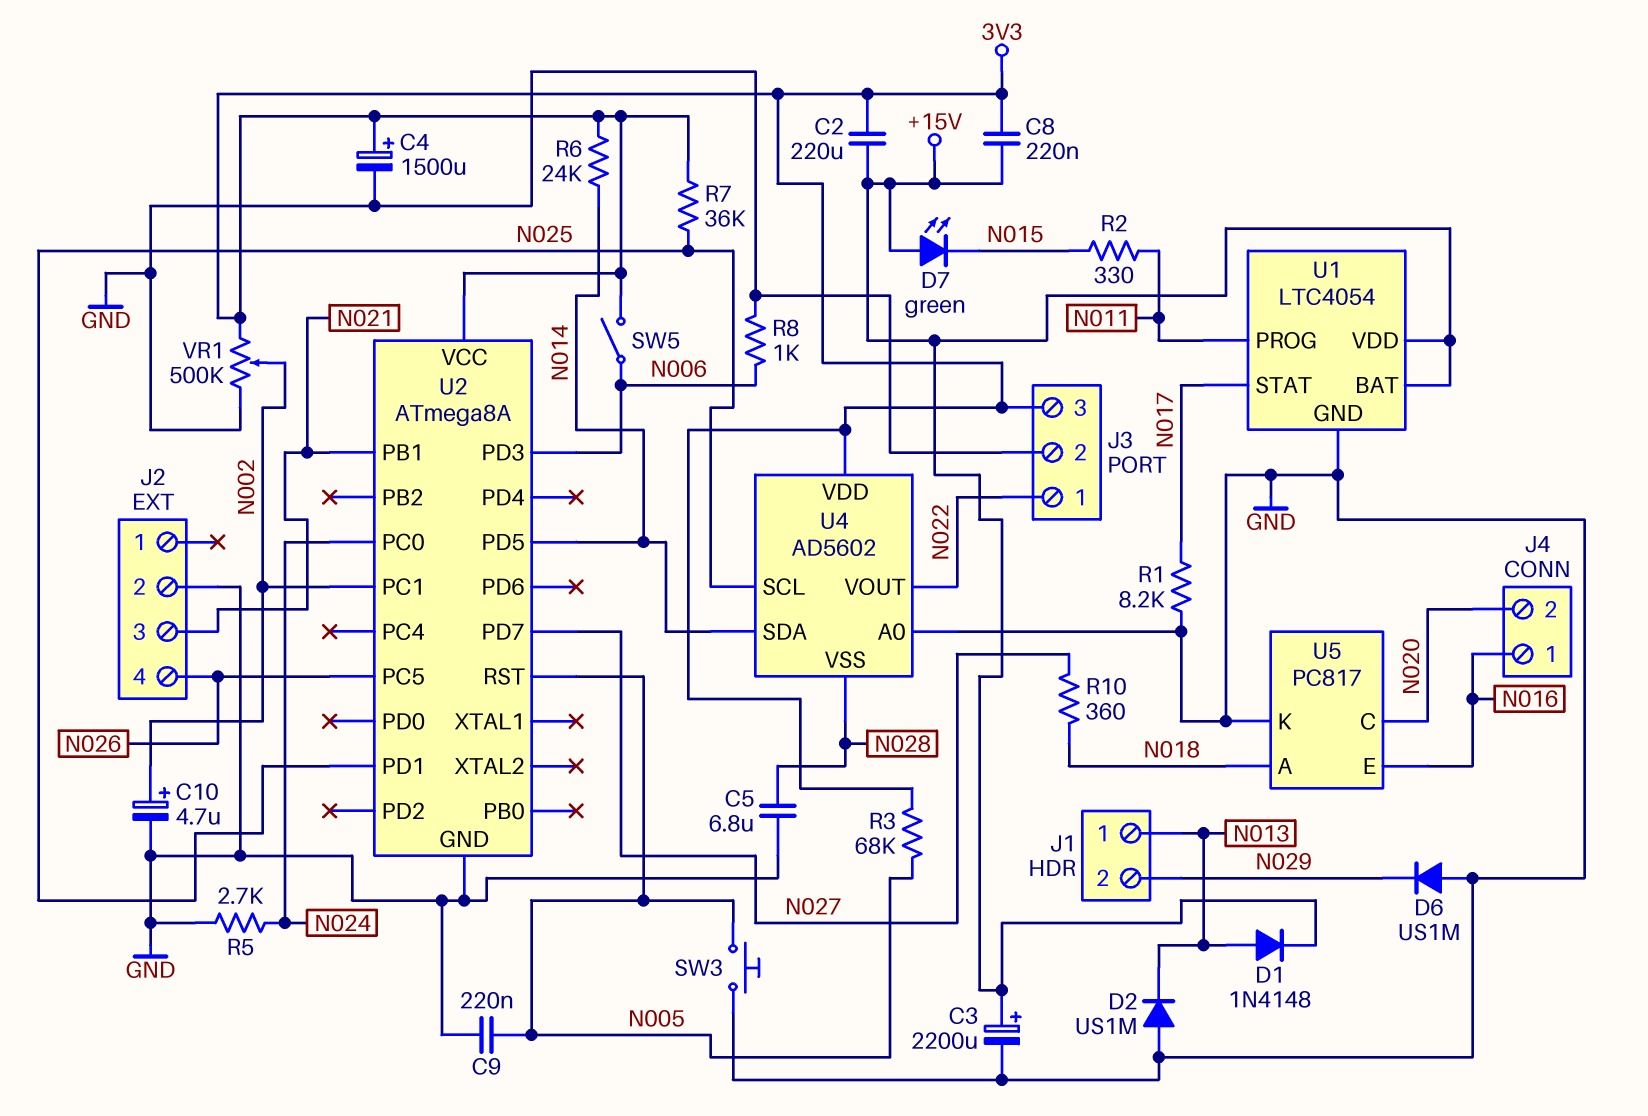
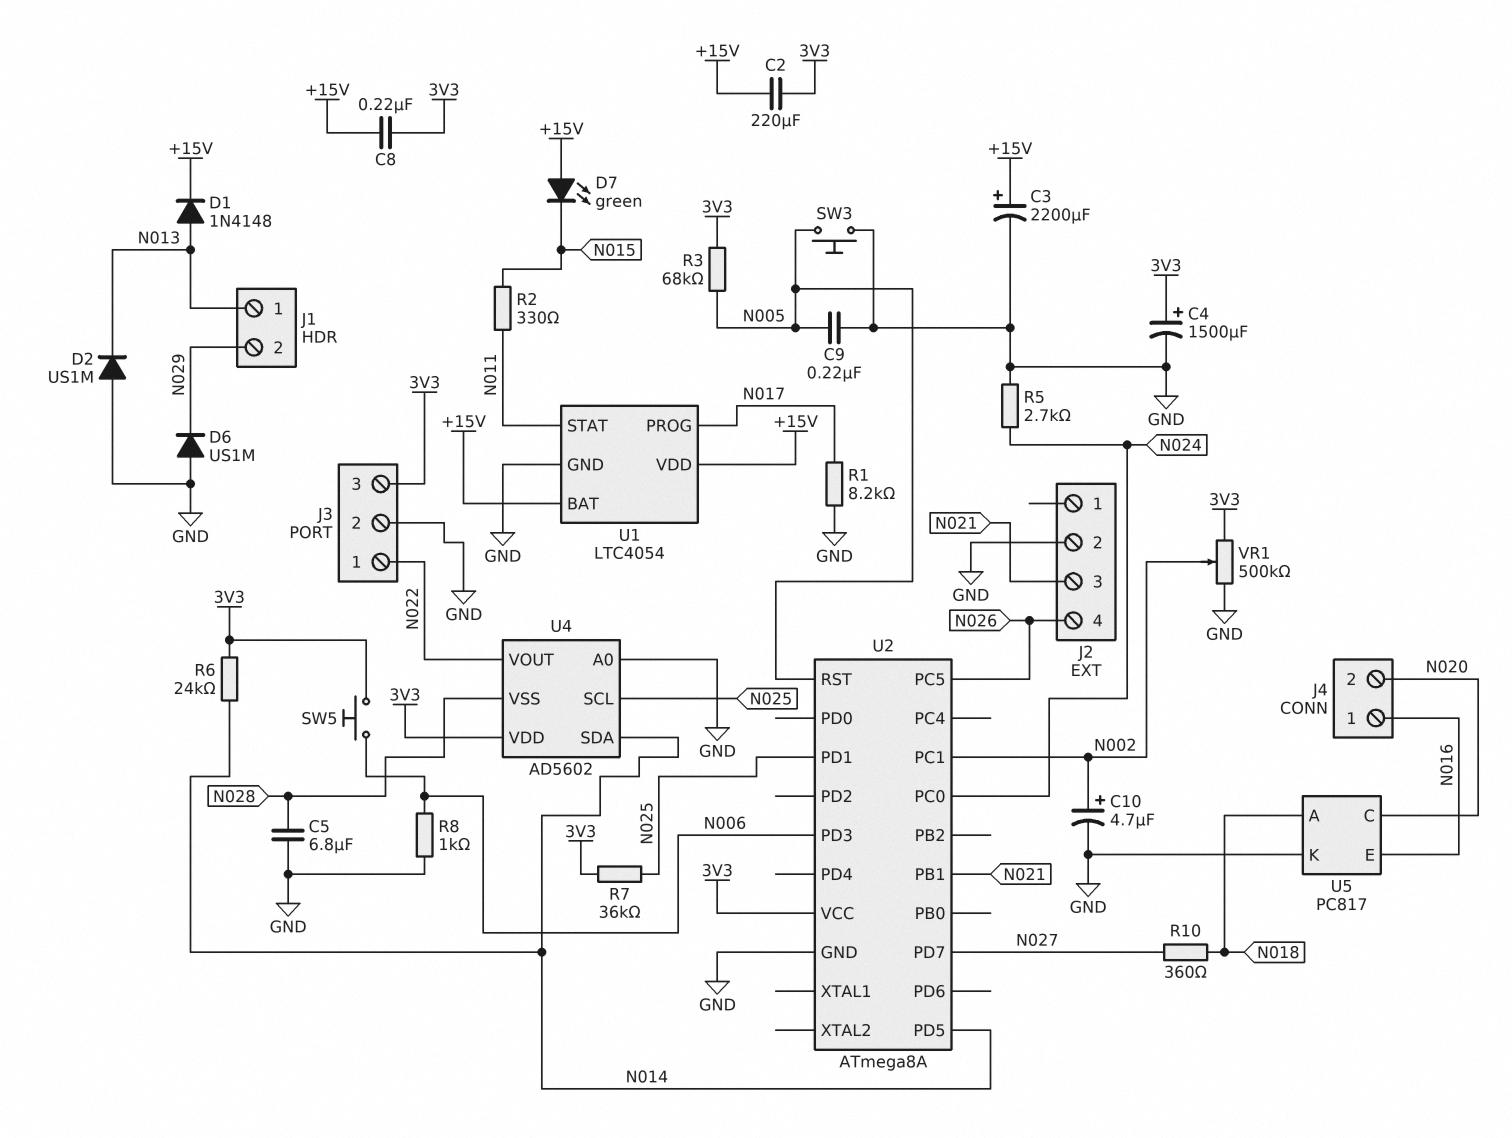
SW5: switch (3V3, N006) -> button (3V3, N006)
U1 pin PROG: N011 -> N017
U1 pin STAT: N017 -> N011

